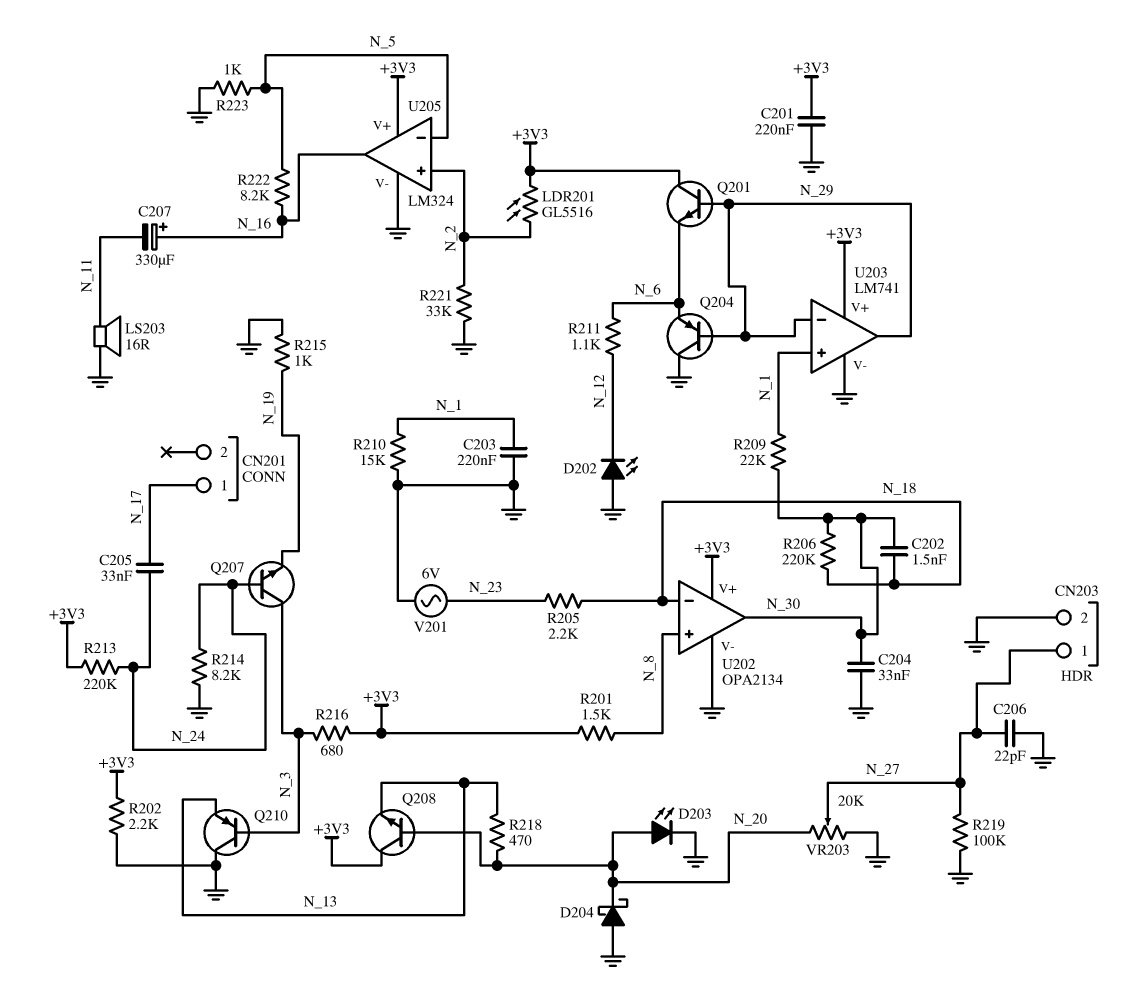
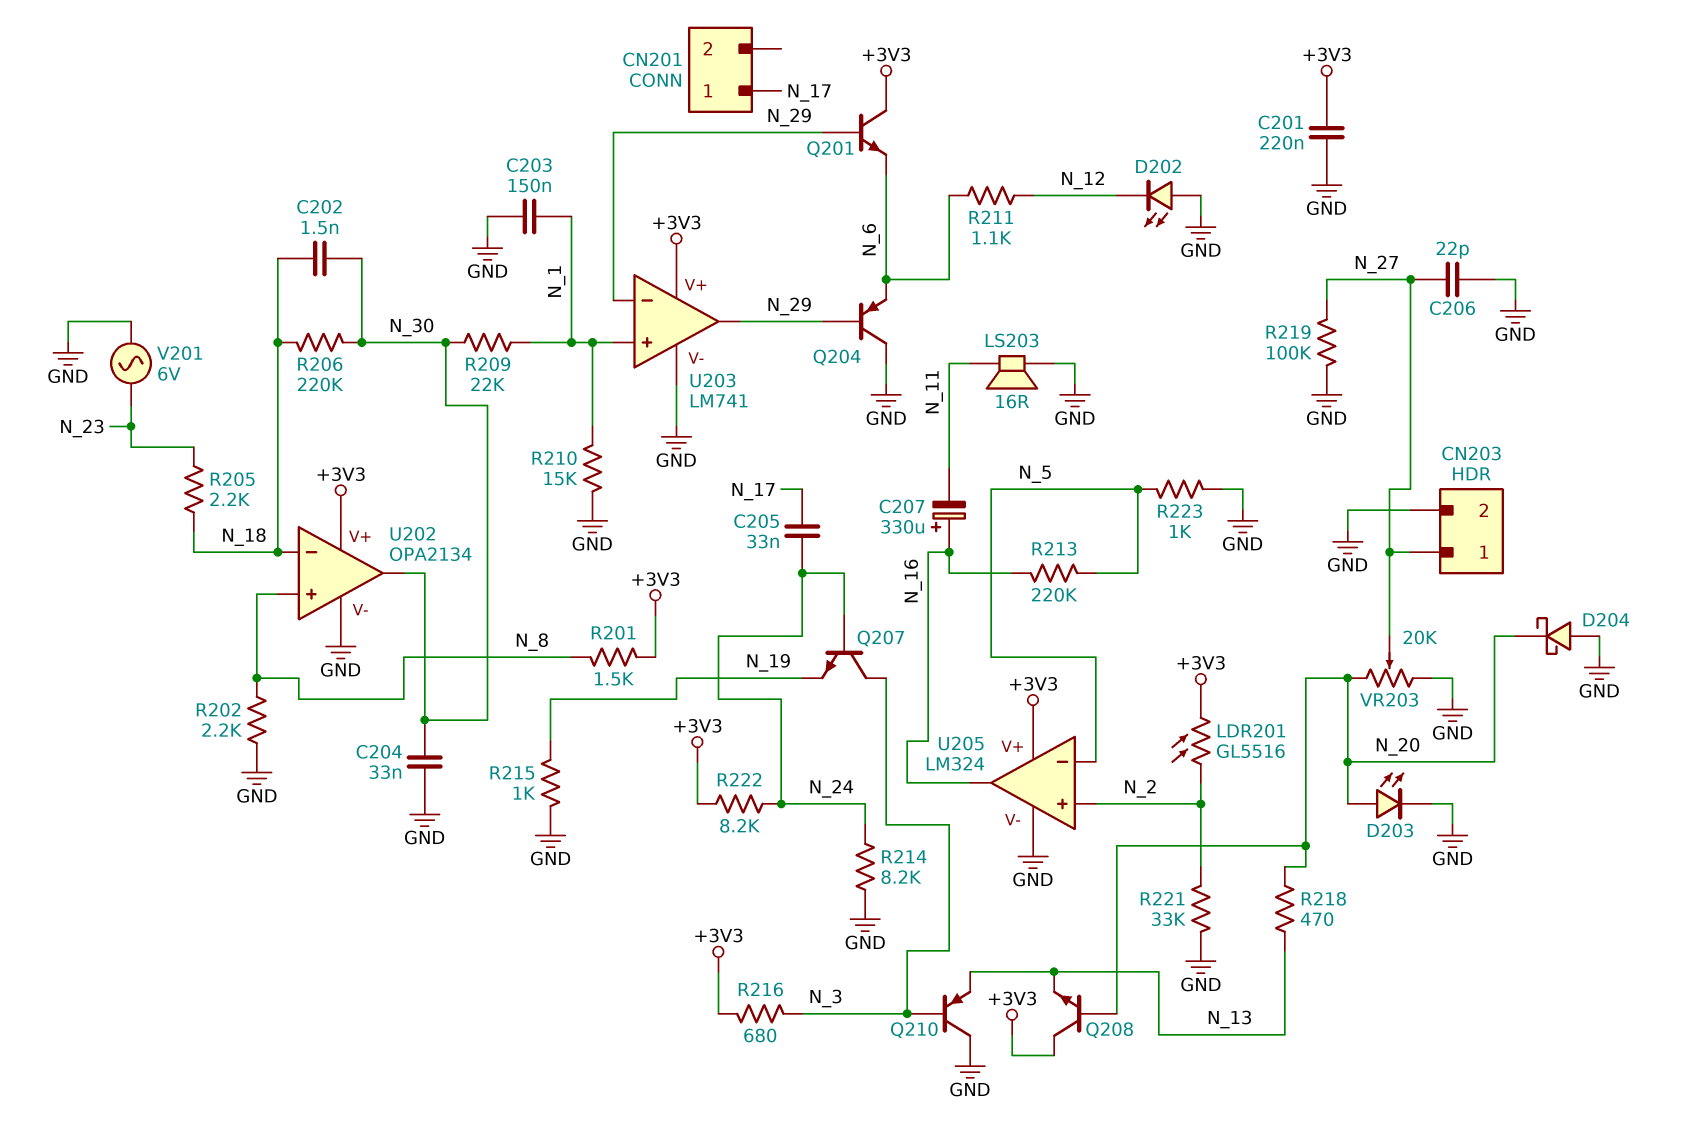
C203: 220nF (GND, N_1) -> 150nF (GND, N_1)
R202: 2.2k (+3V3, GND) -> 2.2k (GND, N_8)
R213: 220k (+3V3, N_24) -> 220k (N_5, N_16)
R222: 8.2k (N_5, N_16) -> 8.2k (+3V3, N_24)

